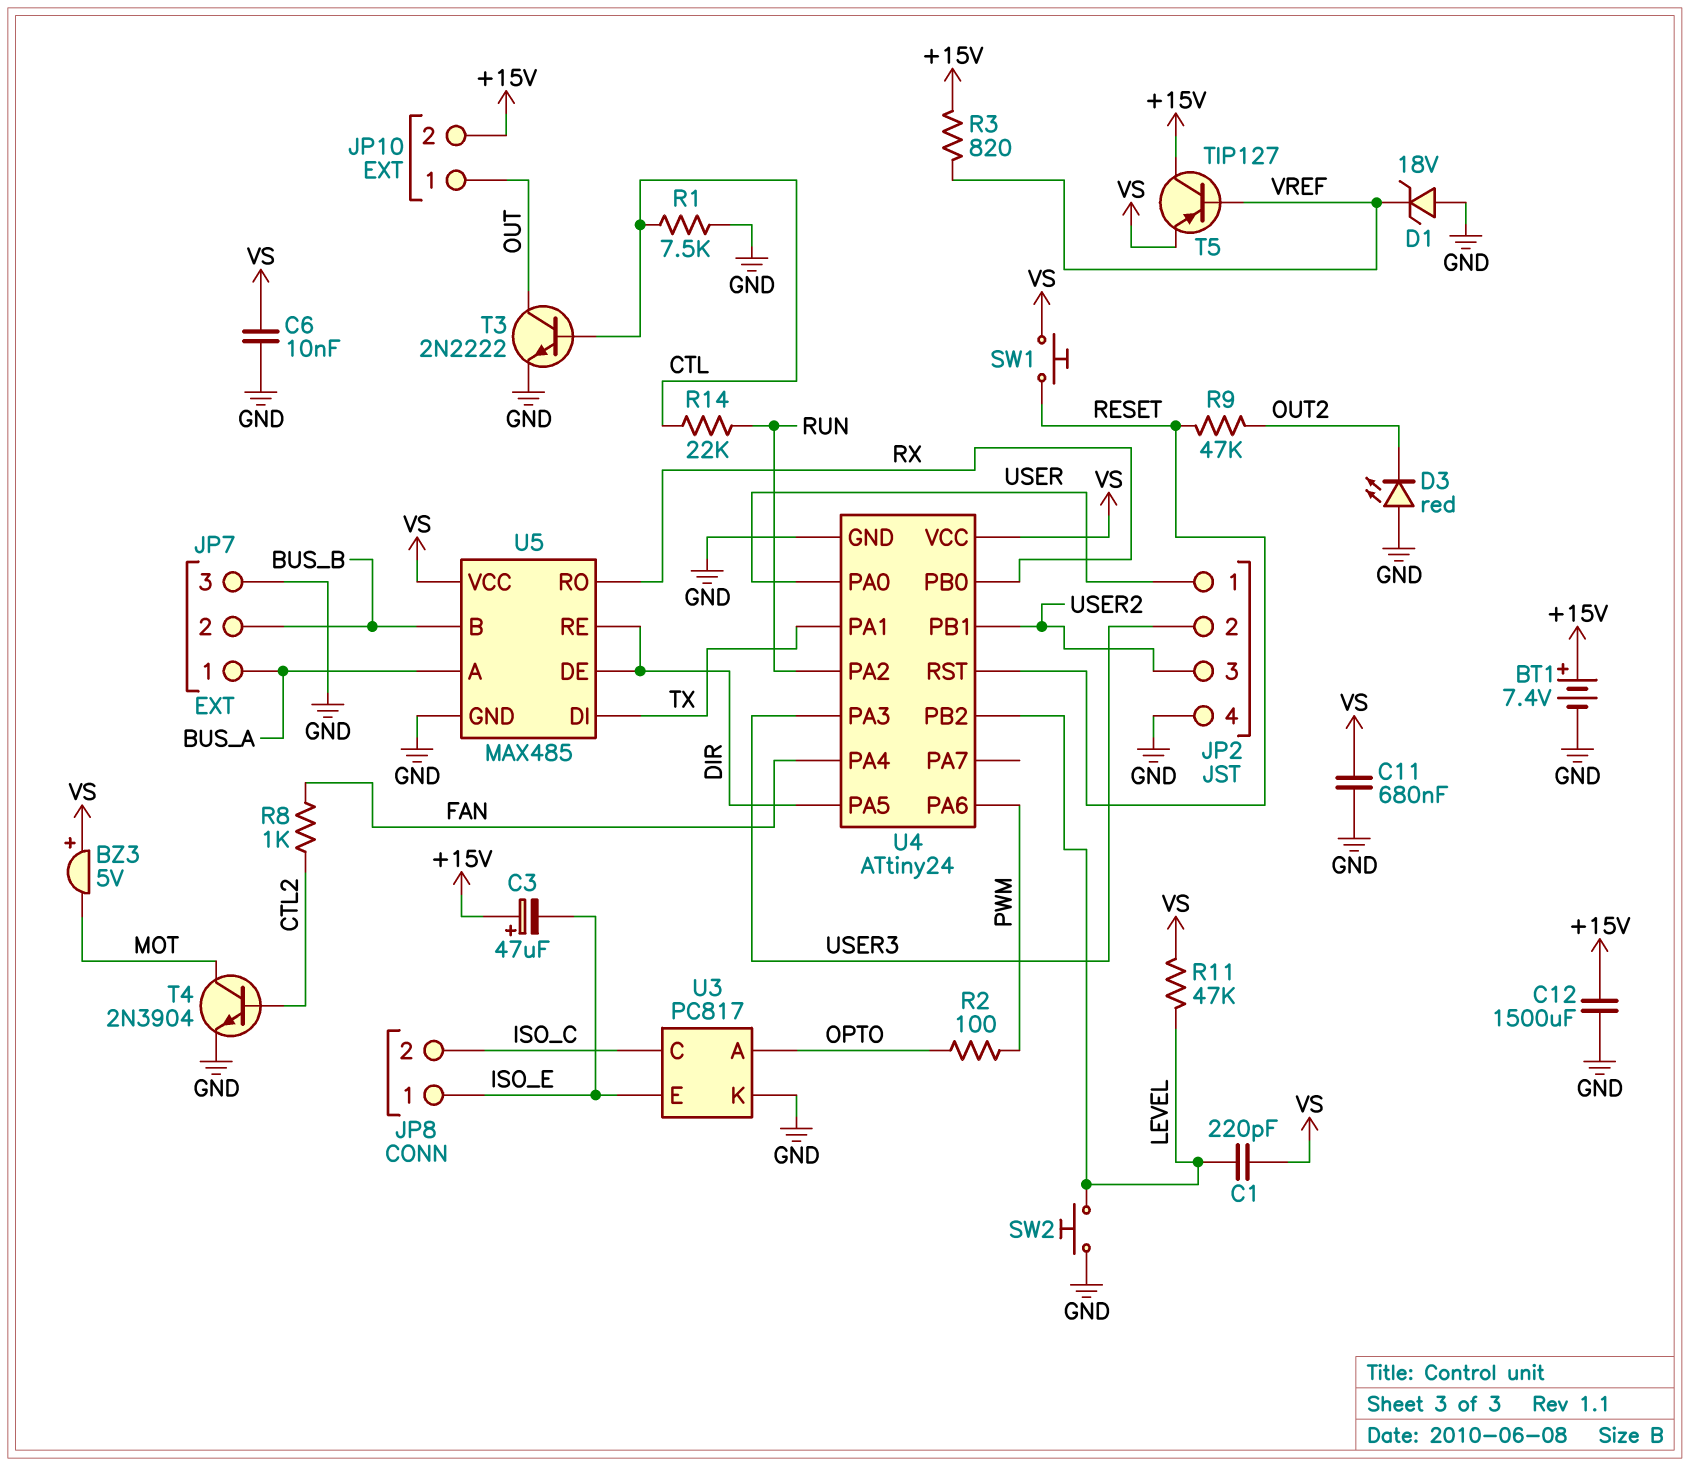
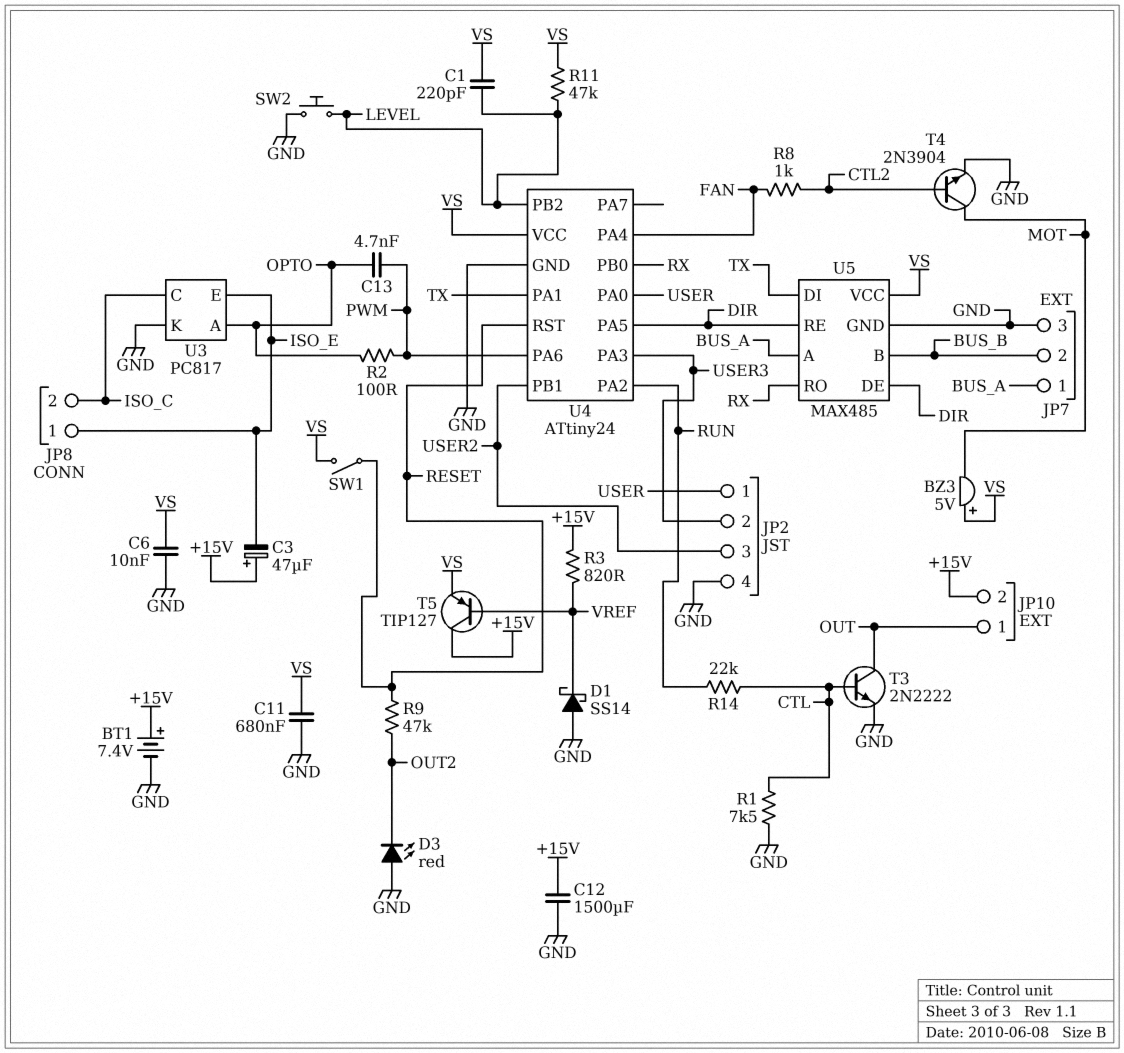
C13: none -> 4.7nF (OPTO, PWM)
D1: zener 18V (A GND, K VREF) -> schottky SS14 (A GND, K VREF)
SW1: button (RESET, VS) -> switch (RESET, VS)

